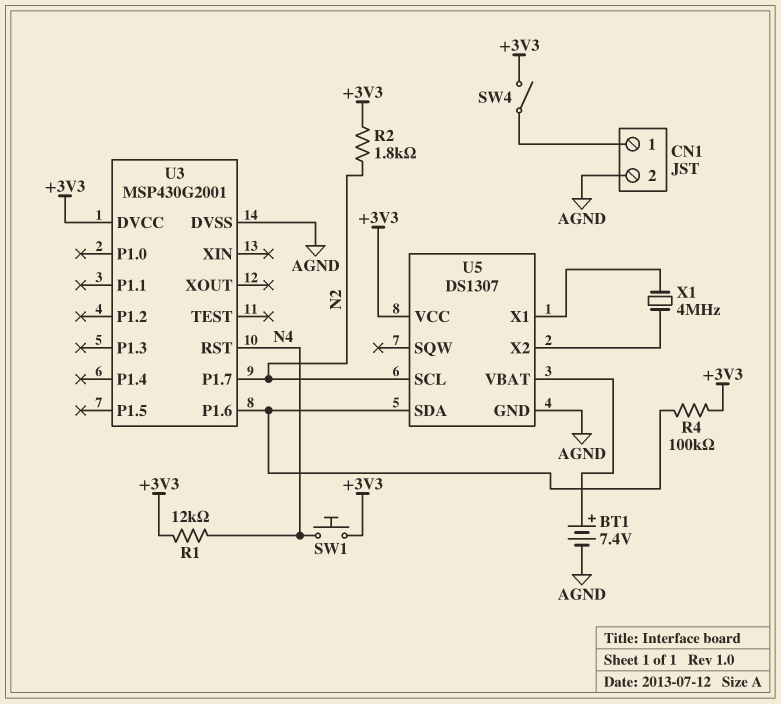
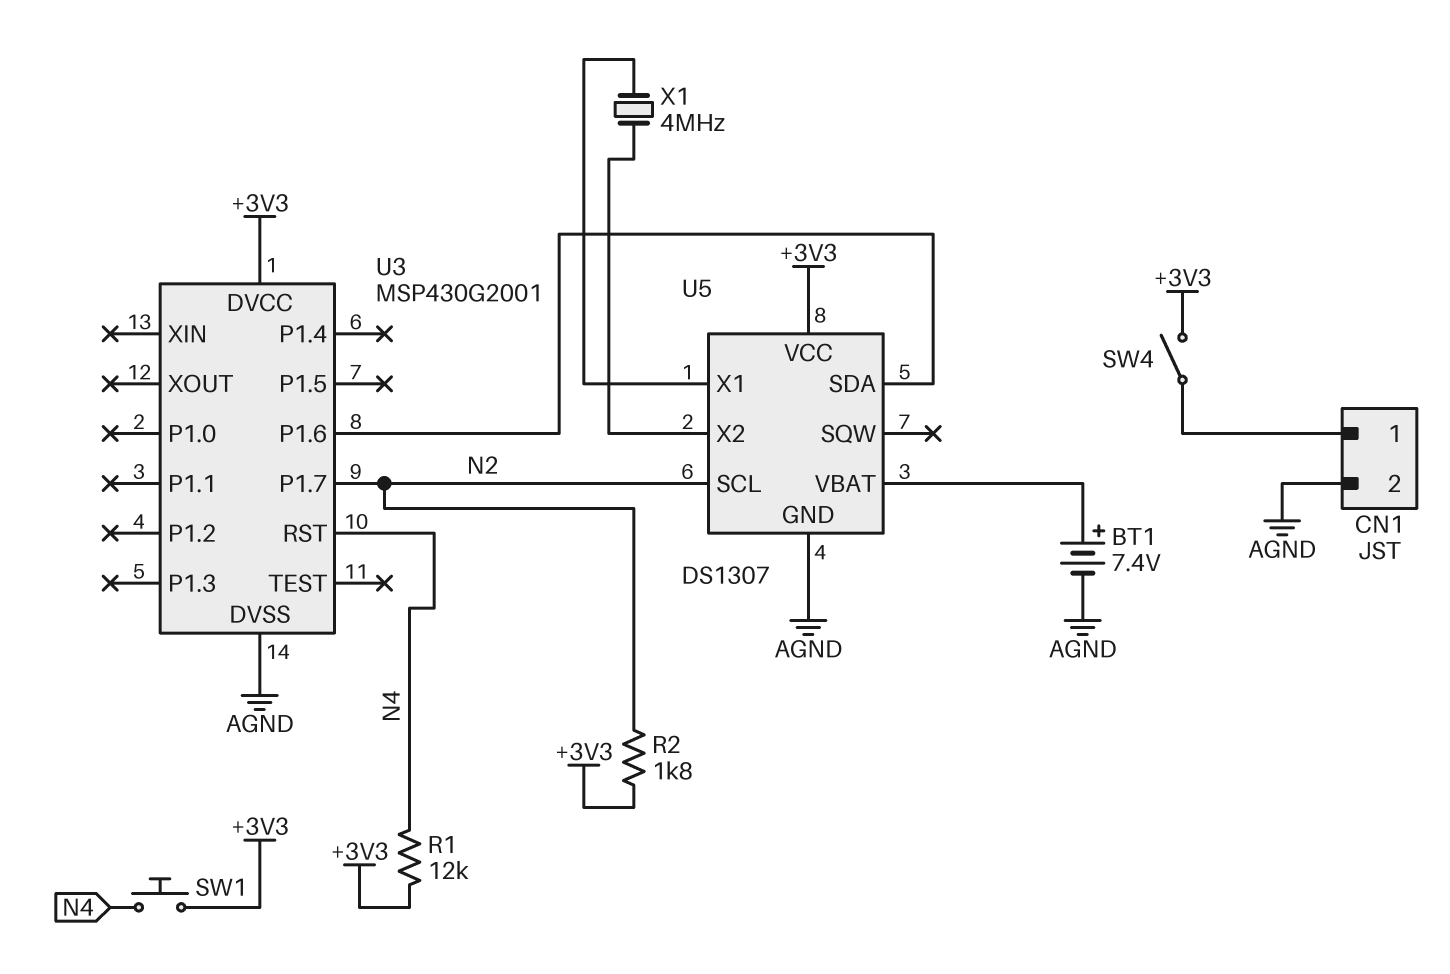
R4: 100k (+3V3, U3/P1.6) -> none

